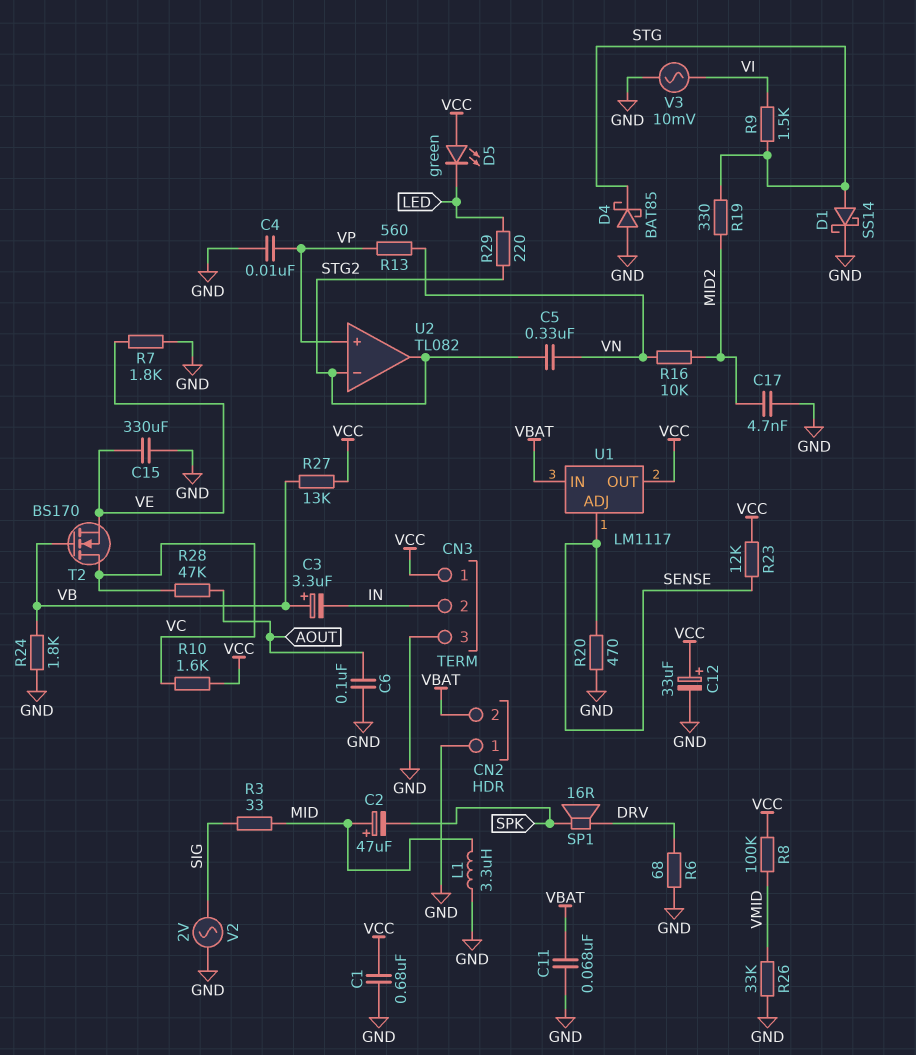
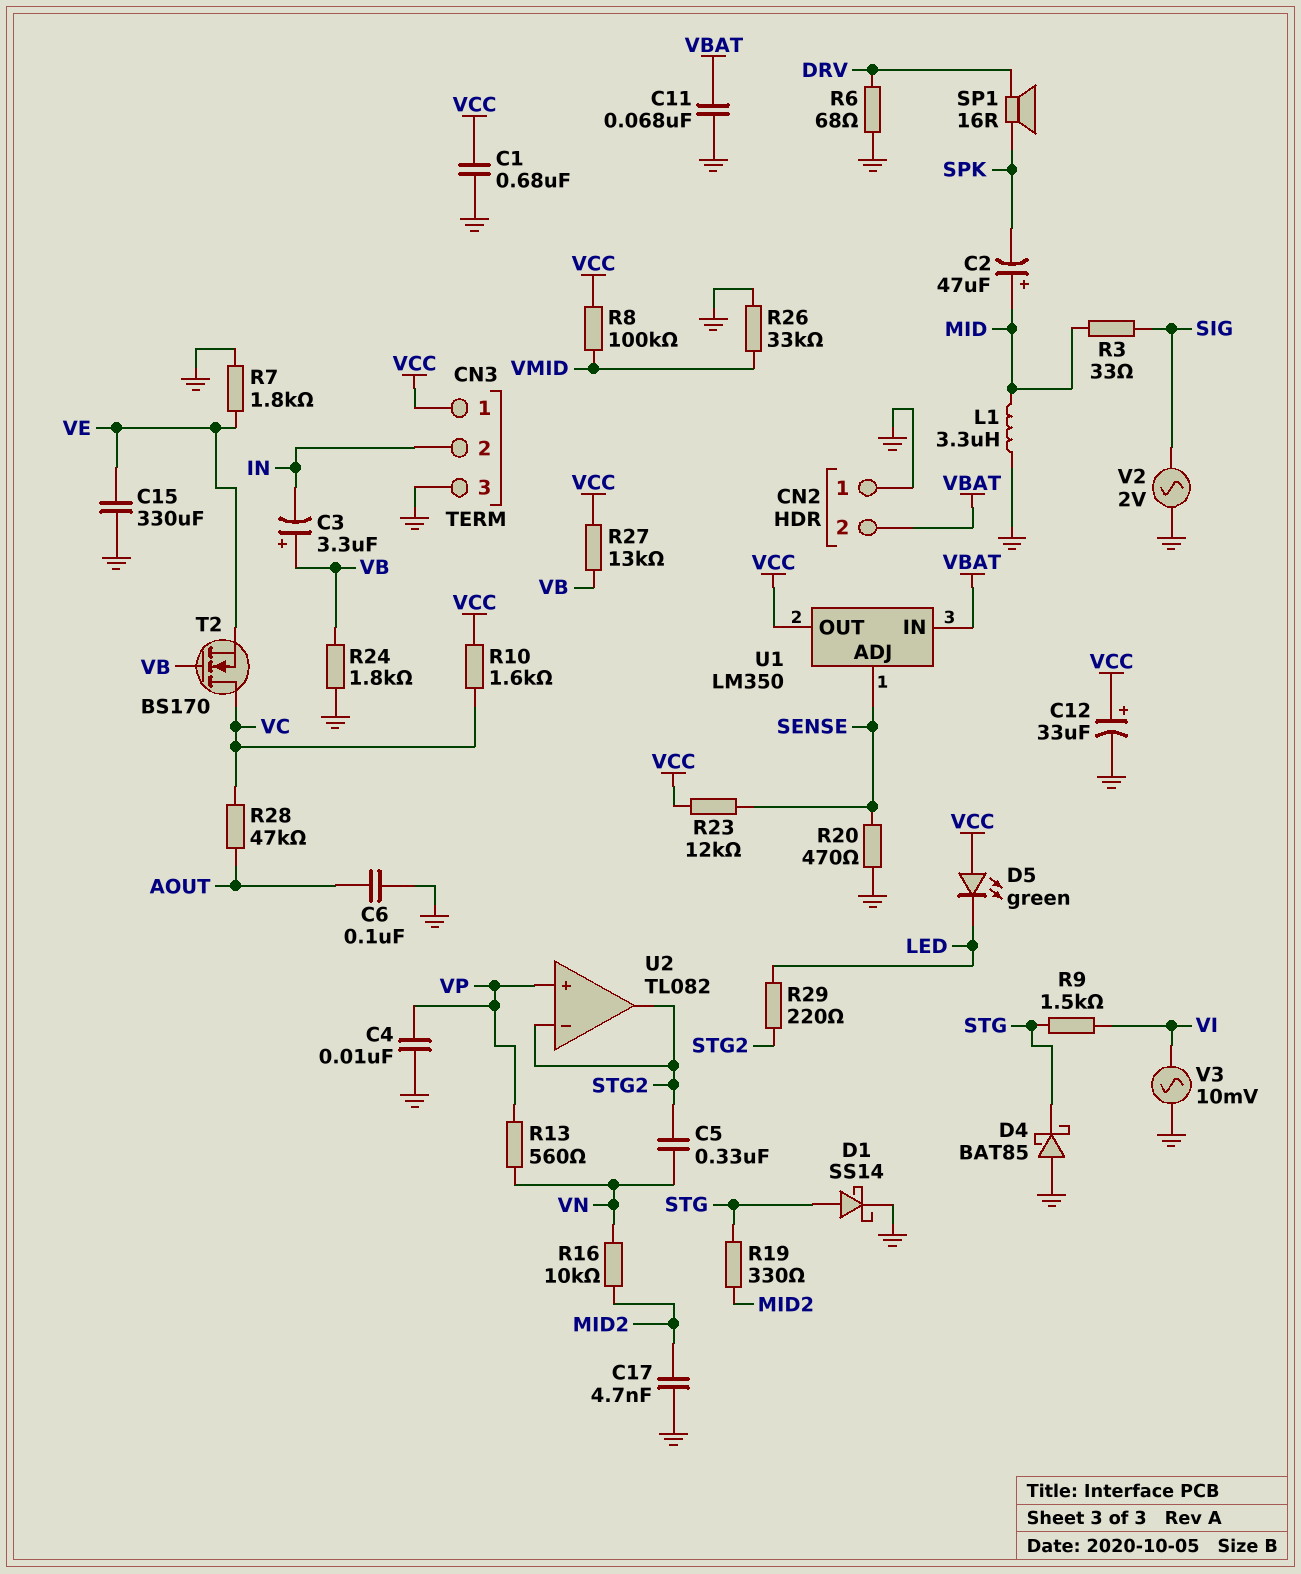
U1: LM1117 -> LM350

